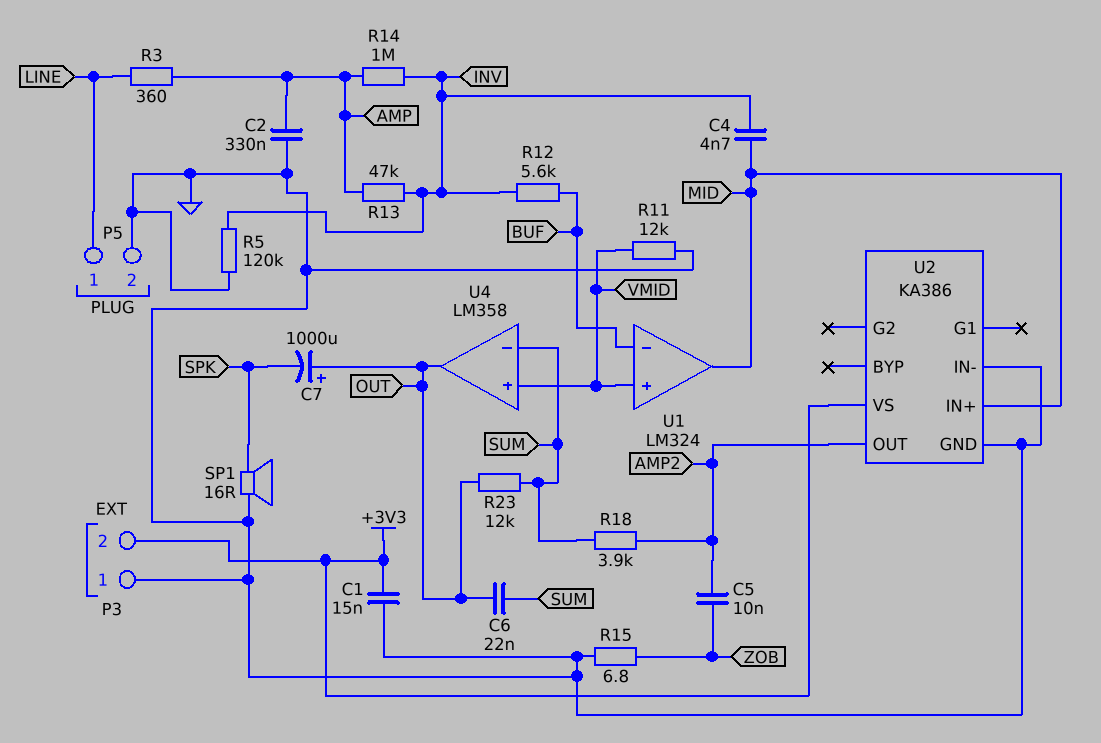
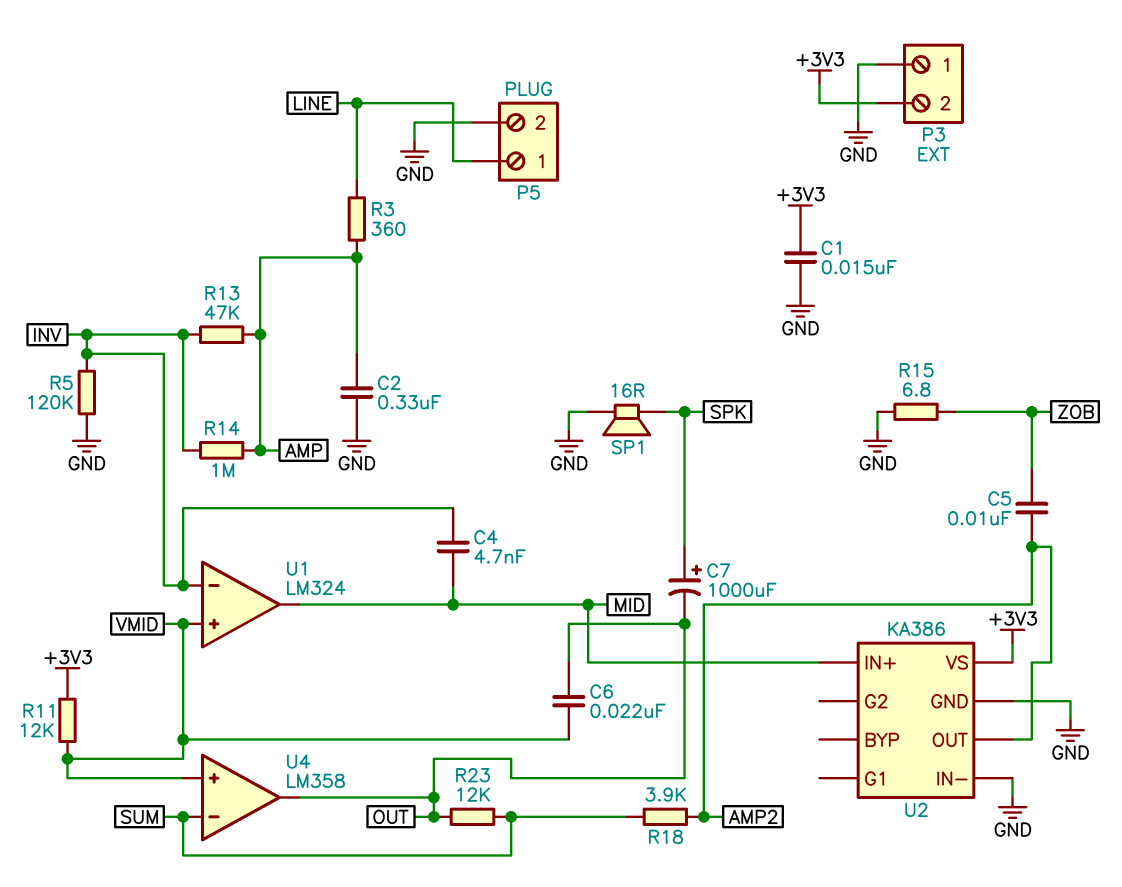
C6: 22nF (OUT, SUM) -> 22nF (OUT, VMID)
C7: 1000uF (plus OUT, minus SPK) -> 1000uF (plus SPK, minus OUT)
R11: 12k (GND, VMID) -> 12k (+3V3, VMID)
R12: 5.6k (BUF, INV) -> none
U1 pin in-: BUF -> INV

